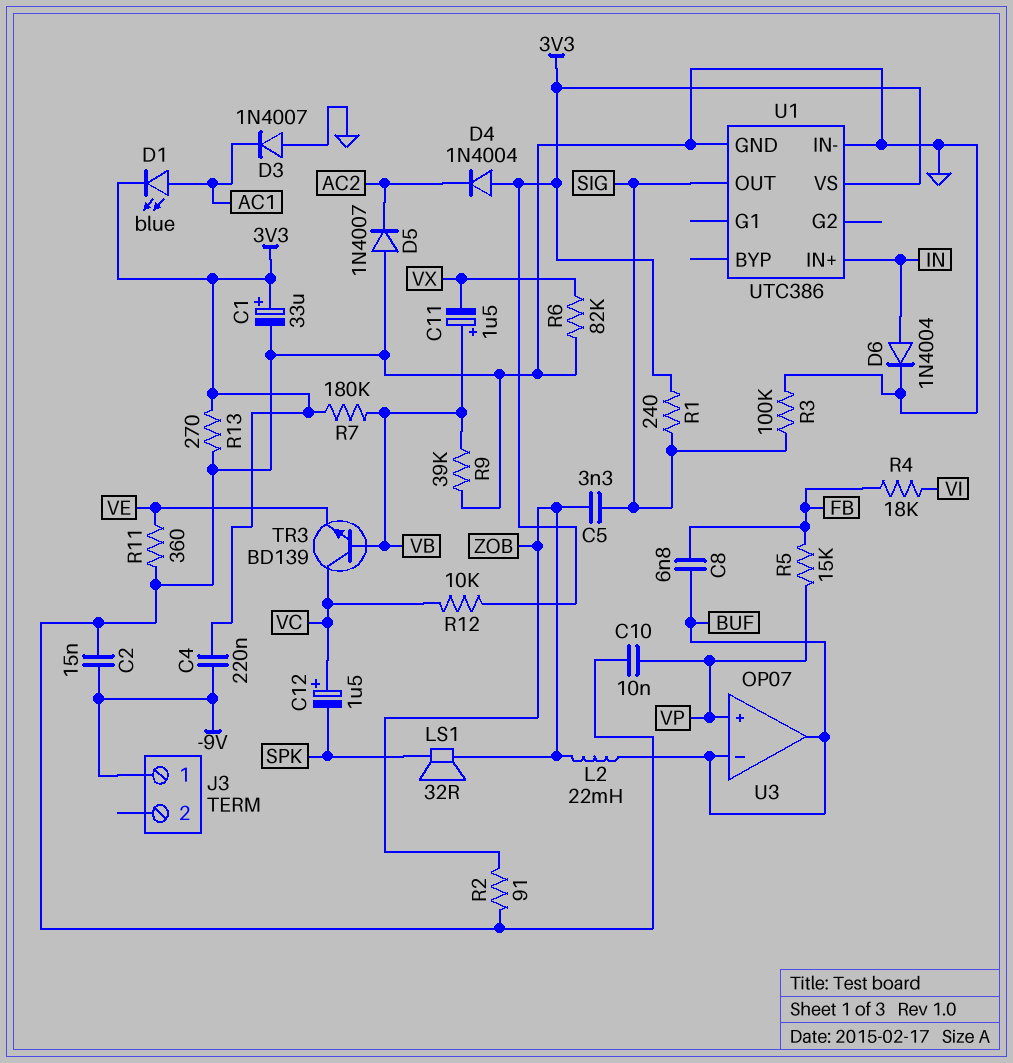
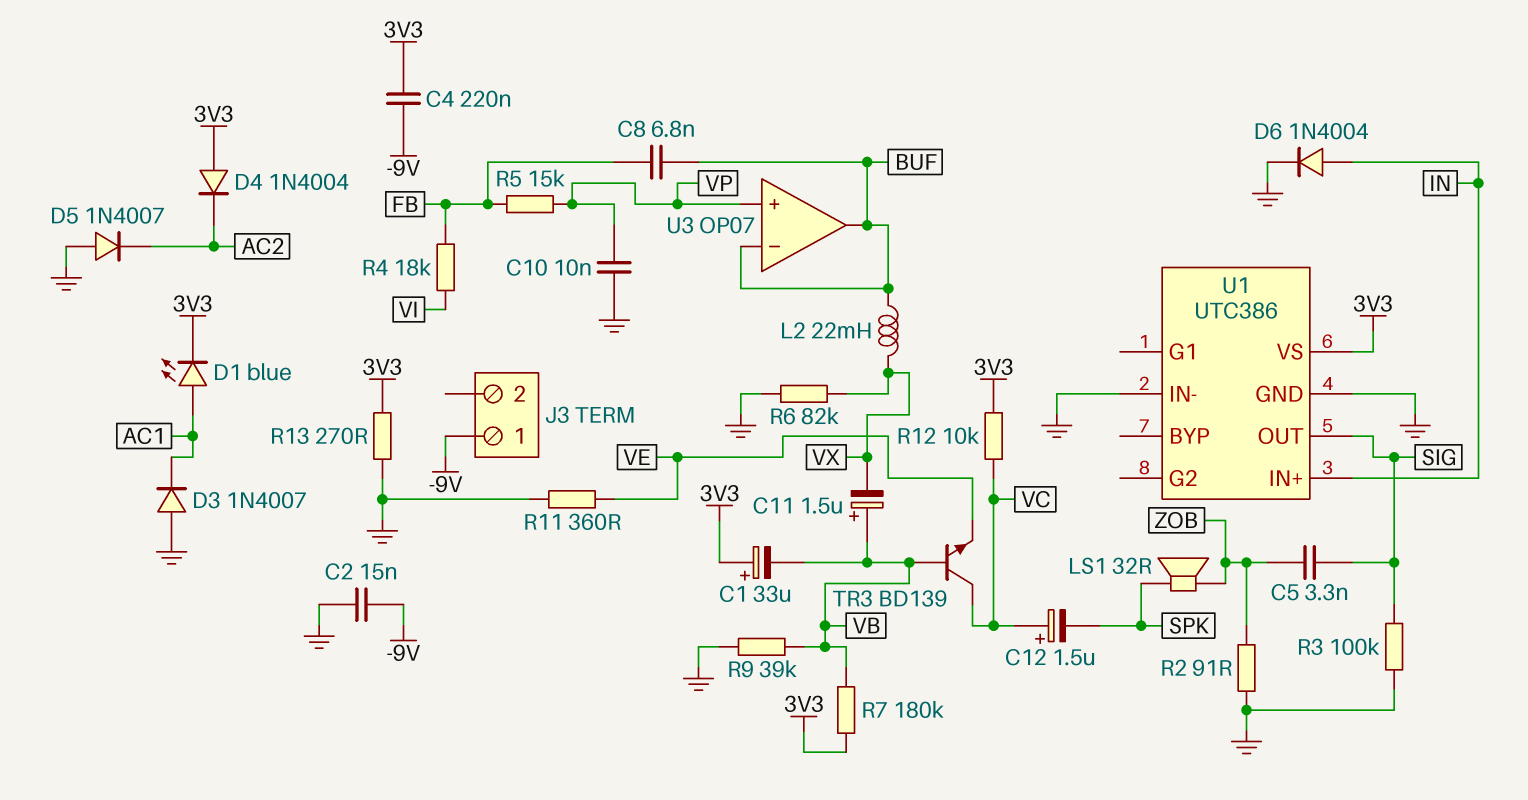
C1: 33uF (plus 3V3, minus GND) -> 33uF (plus 3V3, minus VB)
L2: 22mH (BUF, ZOB) -> 22mH (BUF, VX)
R1: 240 (3V3, SIG) -> none

